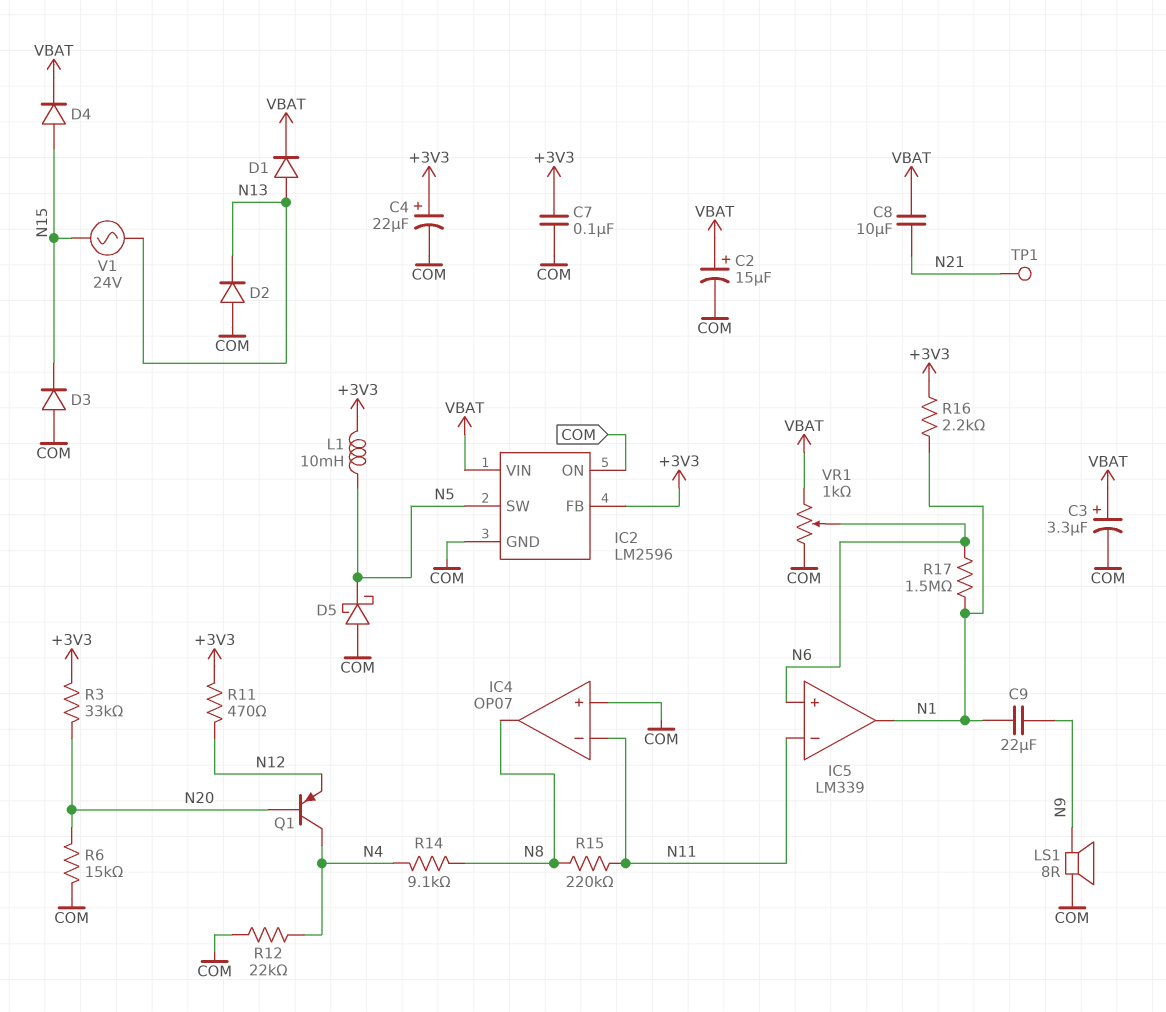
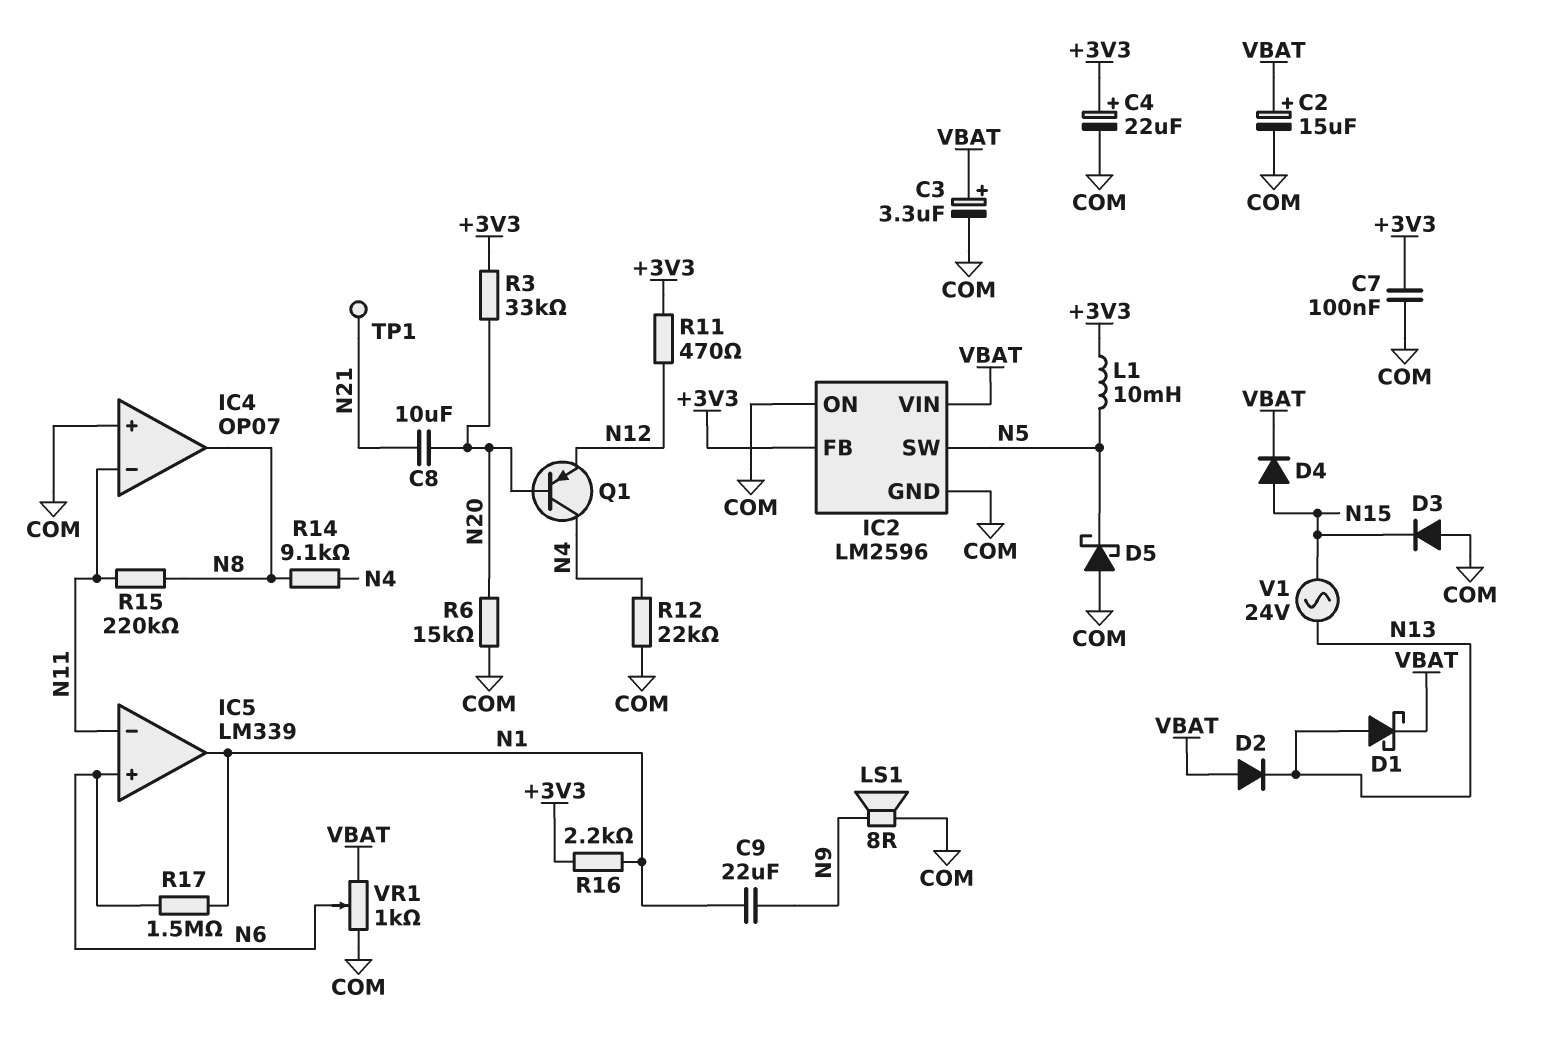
C8: 10uF (N21, VBAT) -> 10uF (N20, N21)
D1: diode (A N13, K VBAT) -> schottky (A N13, K VBAT)
D2: diode (A COM, K N13) -> diode (A VBAT, K N13)

